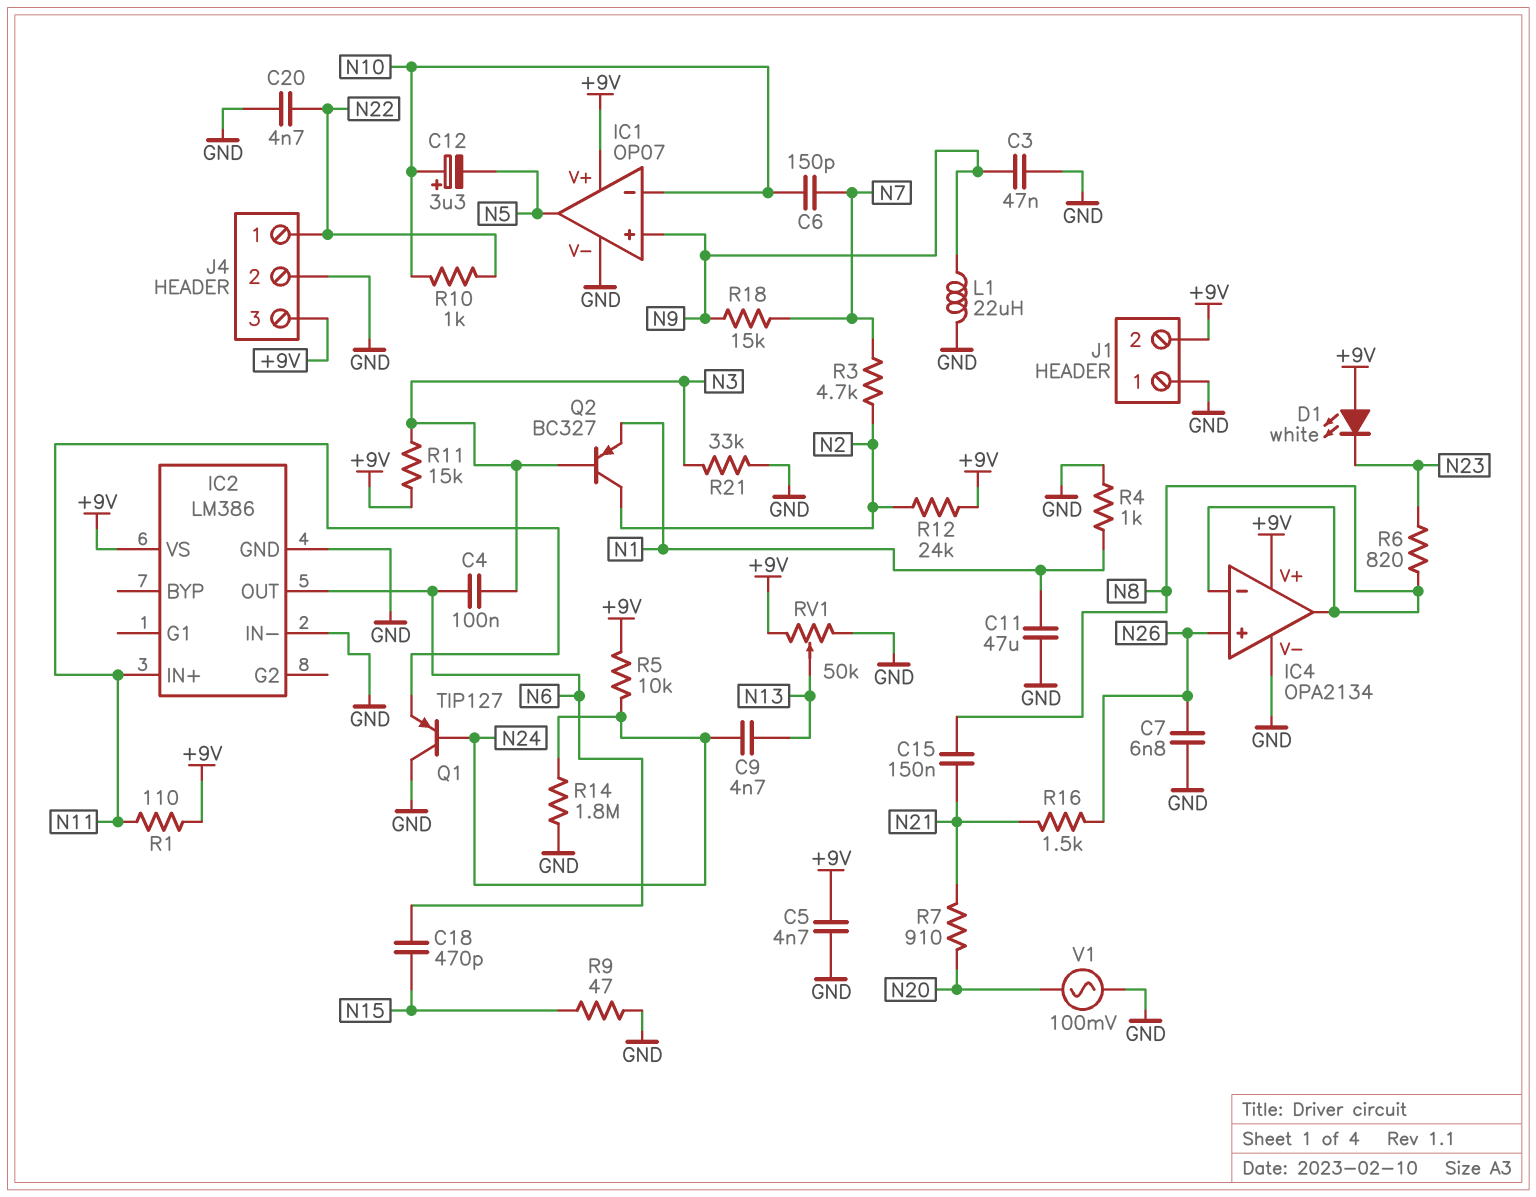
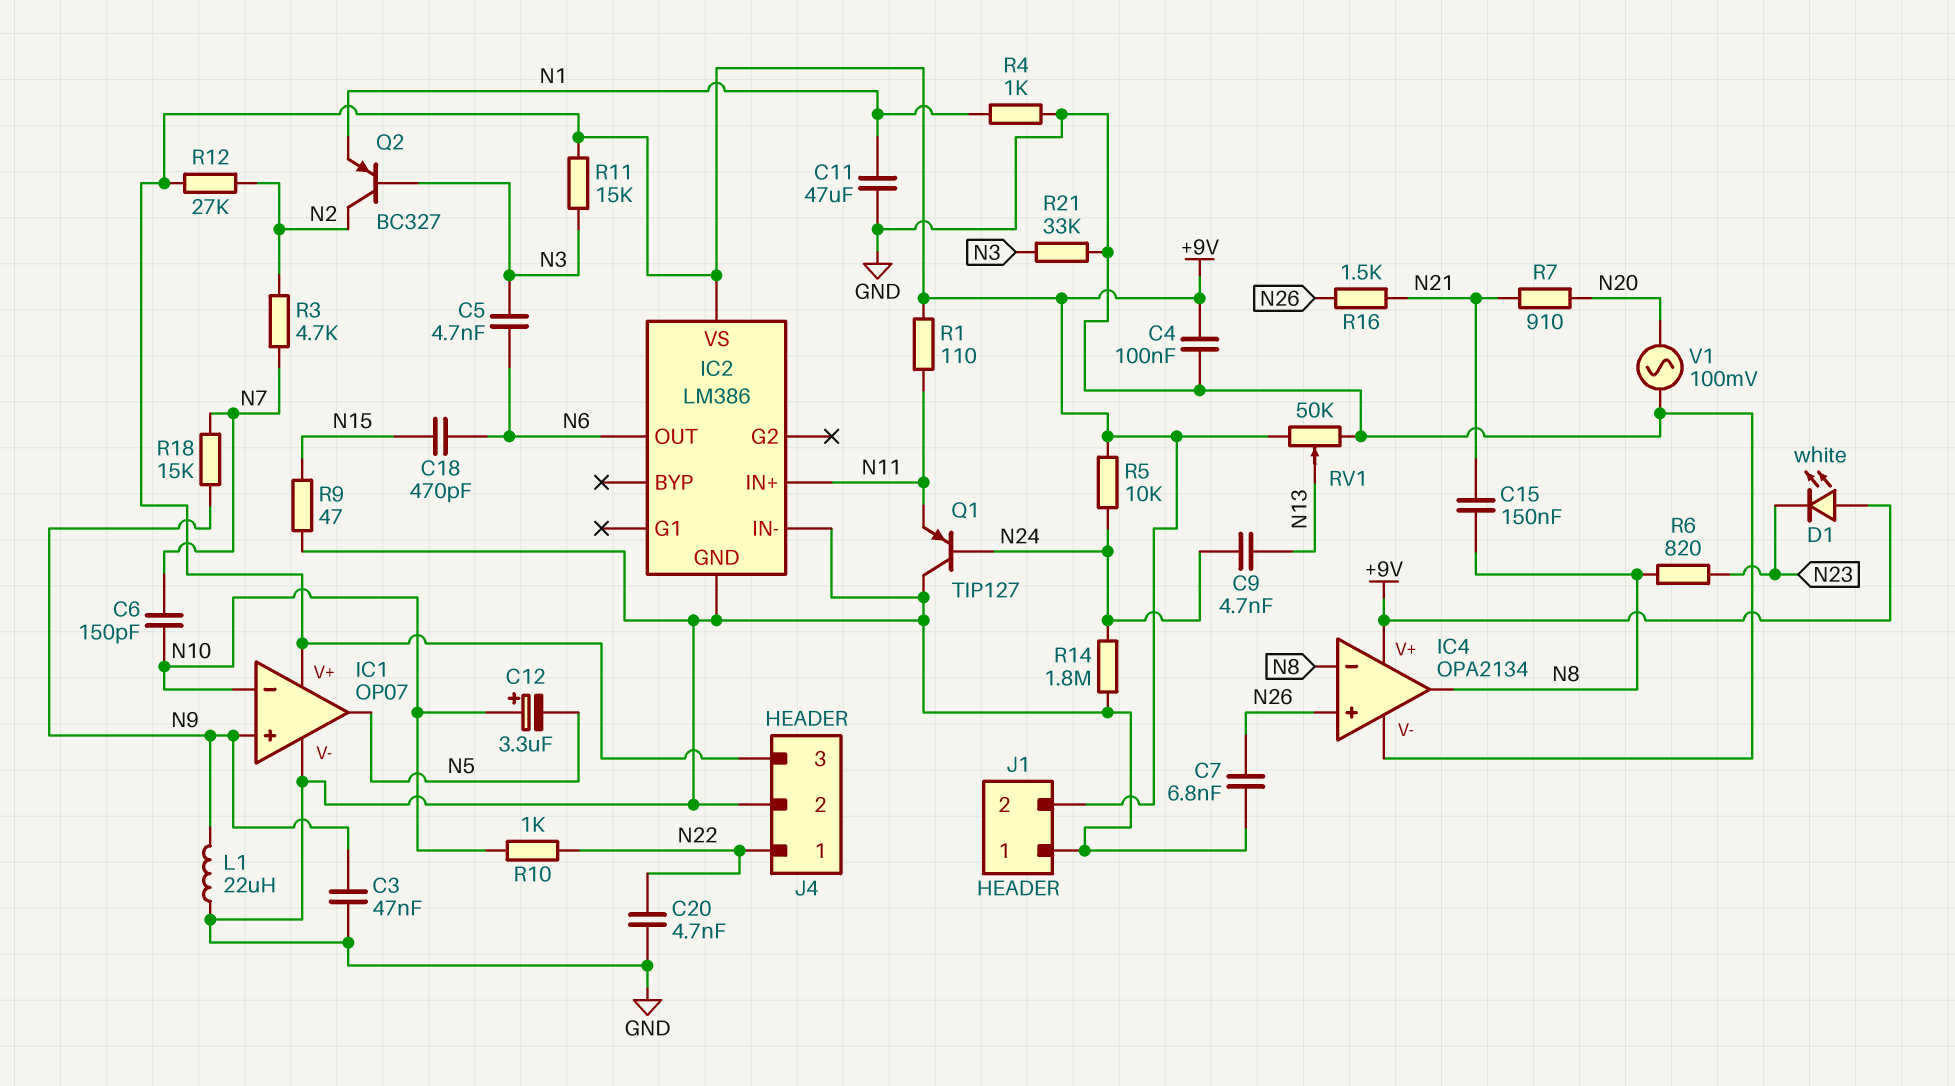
C4: 100nF (N3, N6) -> 100nF (+9V, GND)
C5: 4.7nF (+9V, GND) -> 4.7nF (N3, N6)
R12: 24k (+9V, N2) -> 27k (+9V, N2)

